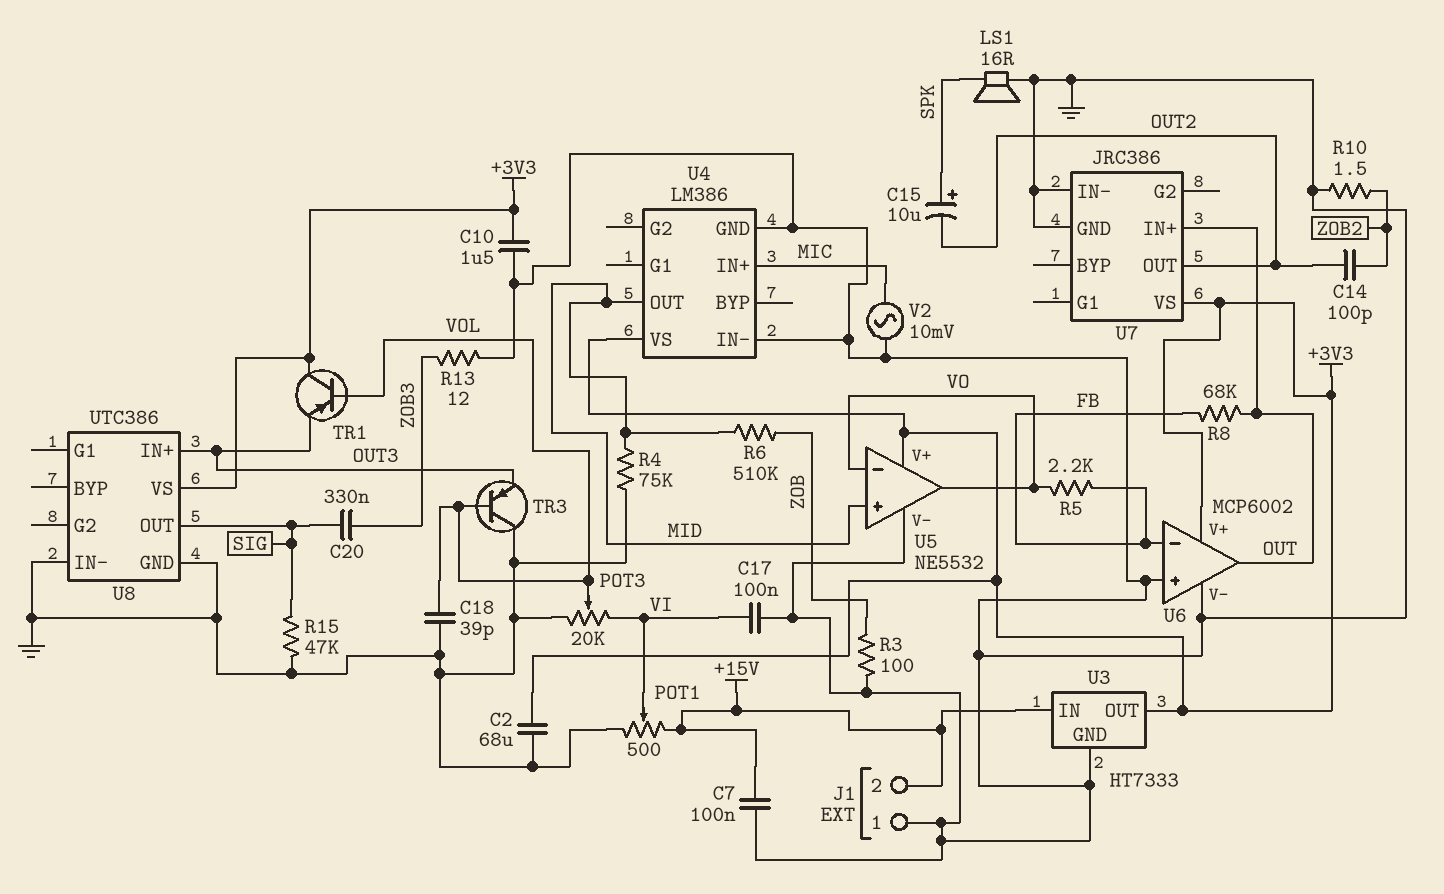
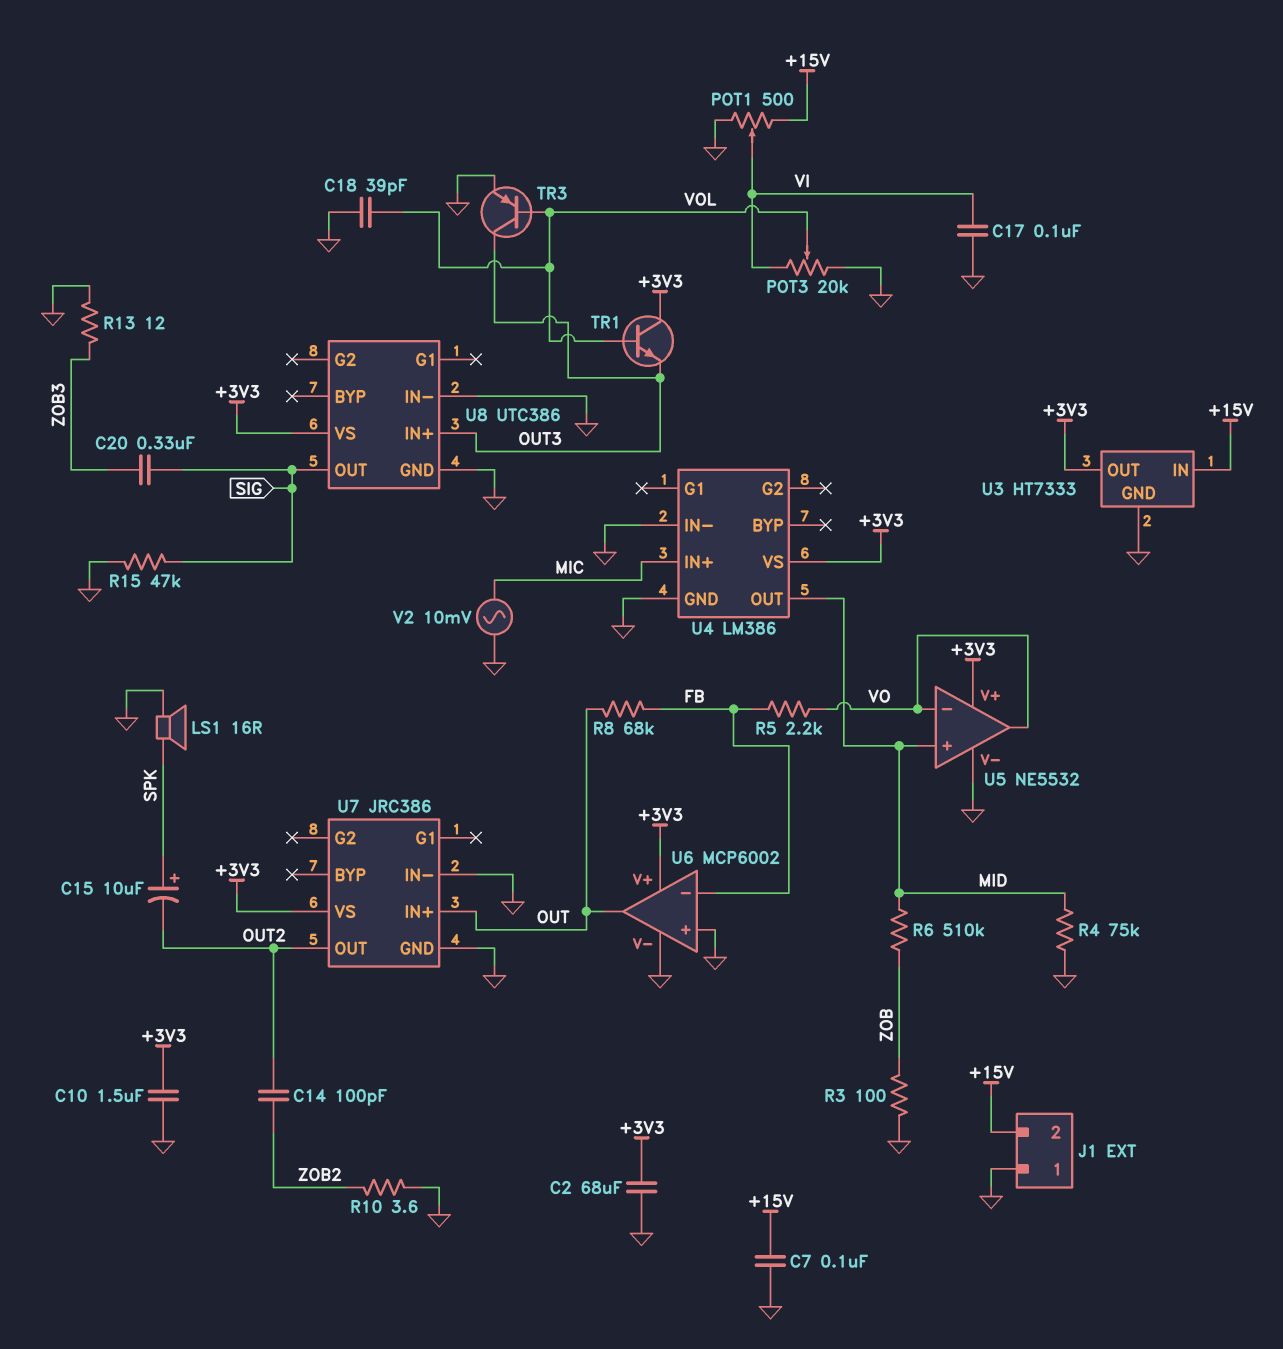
R10: 1.5 (GND, ZOB2) -> 3.6 (GND, ZOB2)
TR1: PNP (B VOL, C +3V3, E OUT3) -> NPN (B VOL, C +3V3, E OUT3)
TR3: PNP (B VOL, C GND, E OUT3) -> PNP (B VOL, C OUT3, E GND)

